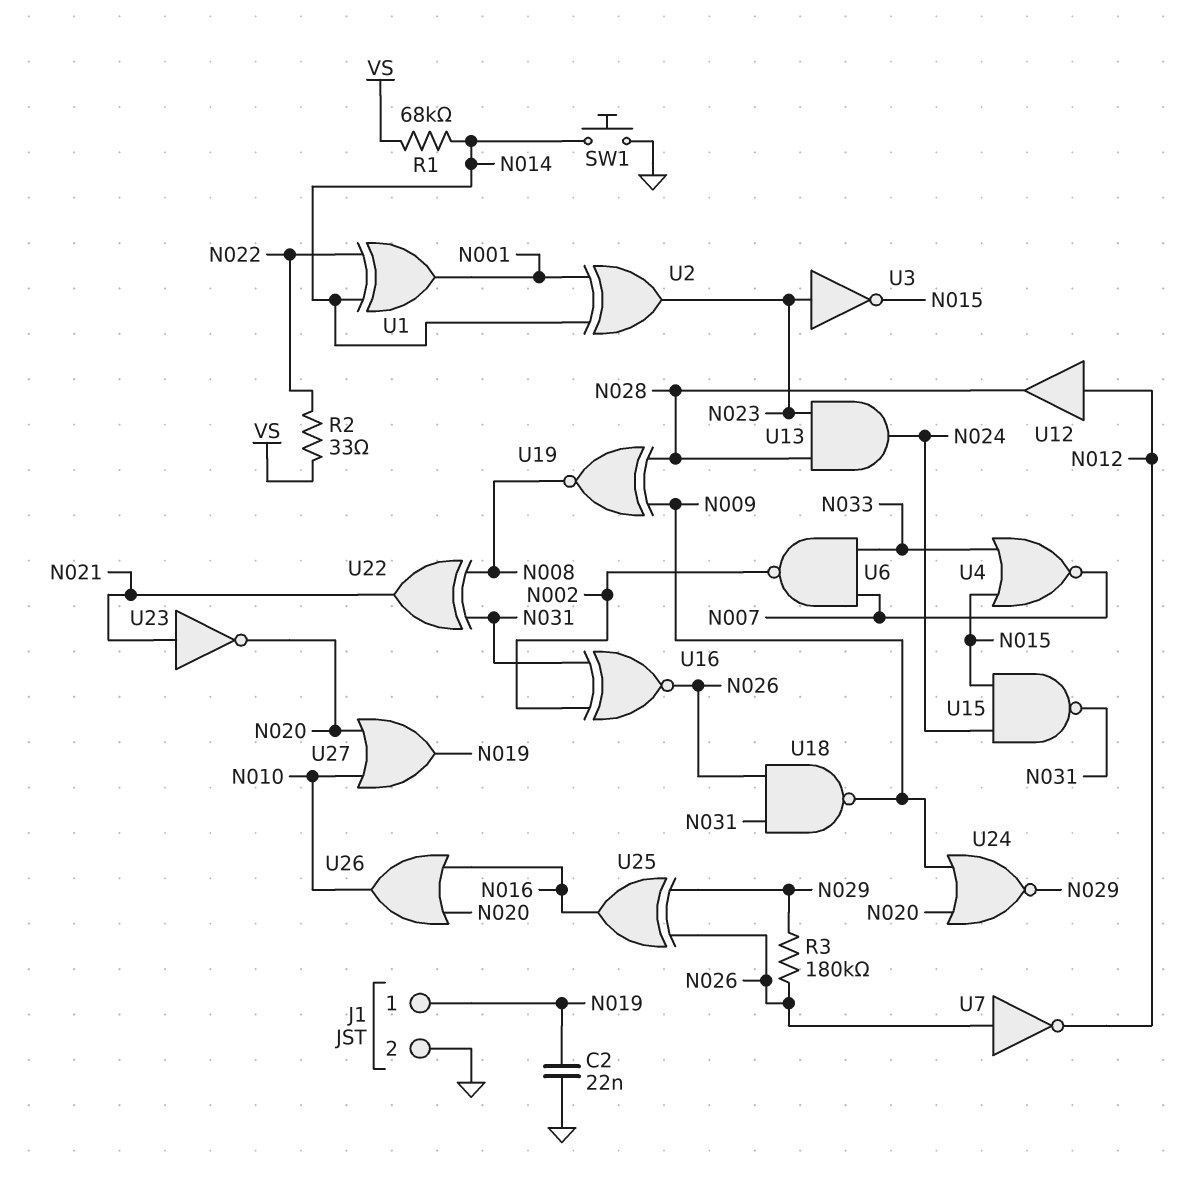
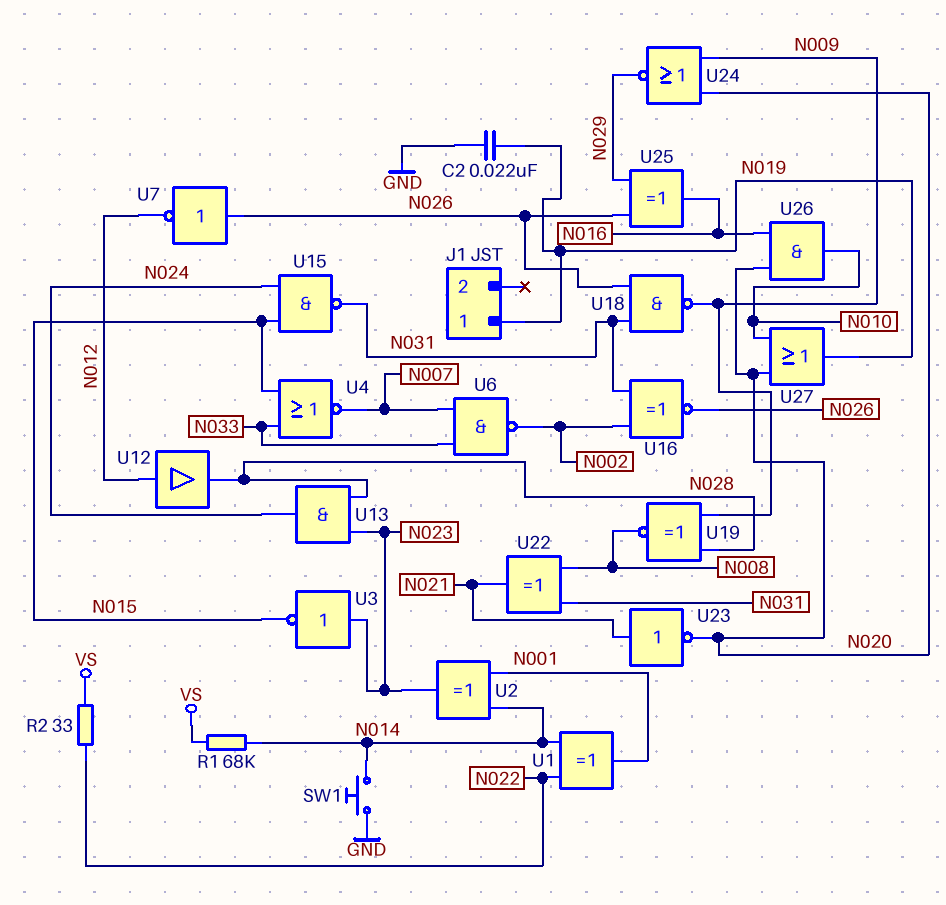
J1 pin 2: GND -> none
R3: 180k (N026, N029) -> none
U26: OR (in N016, in N020, out N010) -> AND (in N016, in N020, out N010)

